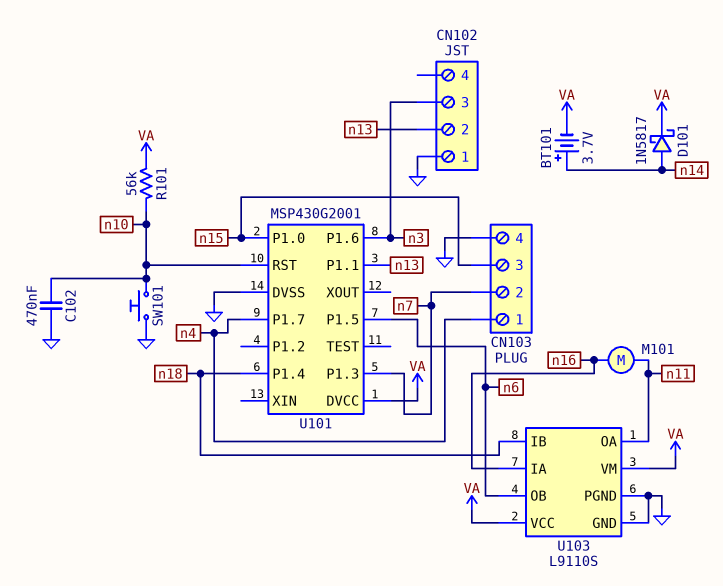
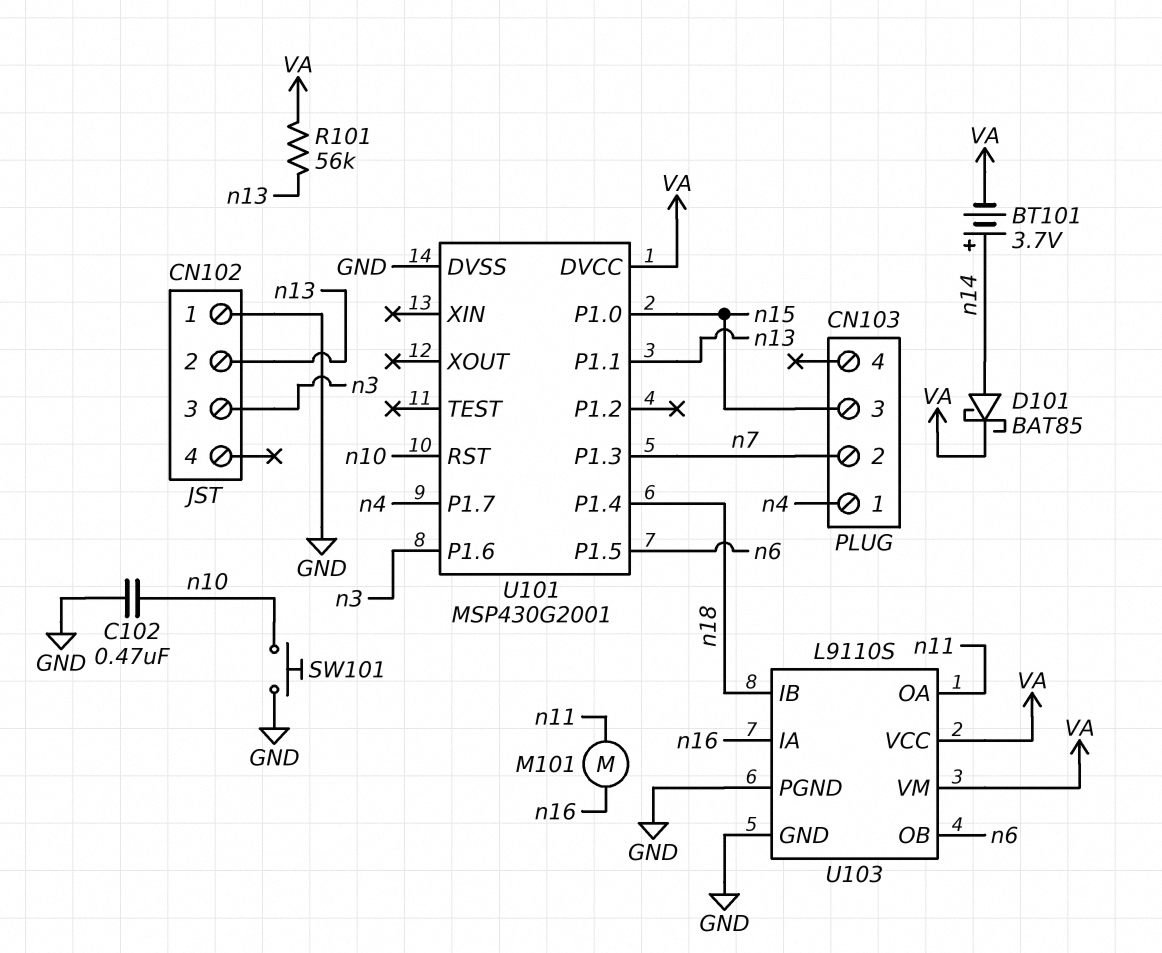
CN103 pin 4: GND -> none
D101: schottky 1N5817 (A n14, K VA) -> schottky BAT85 (A n14, K VA)
R101: 56k (VA, n10) -> 56k (VA, n13)

